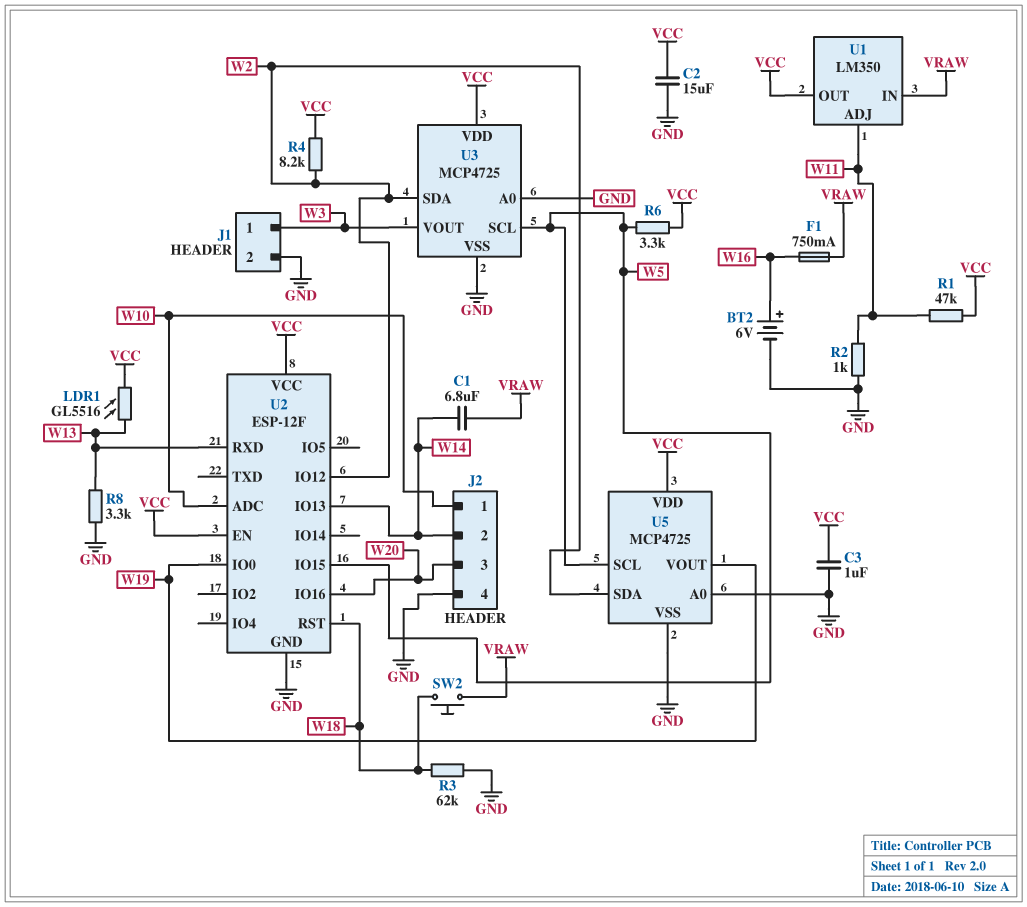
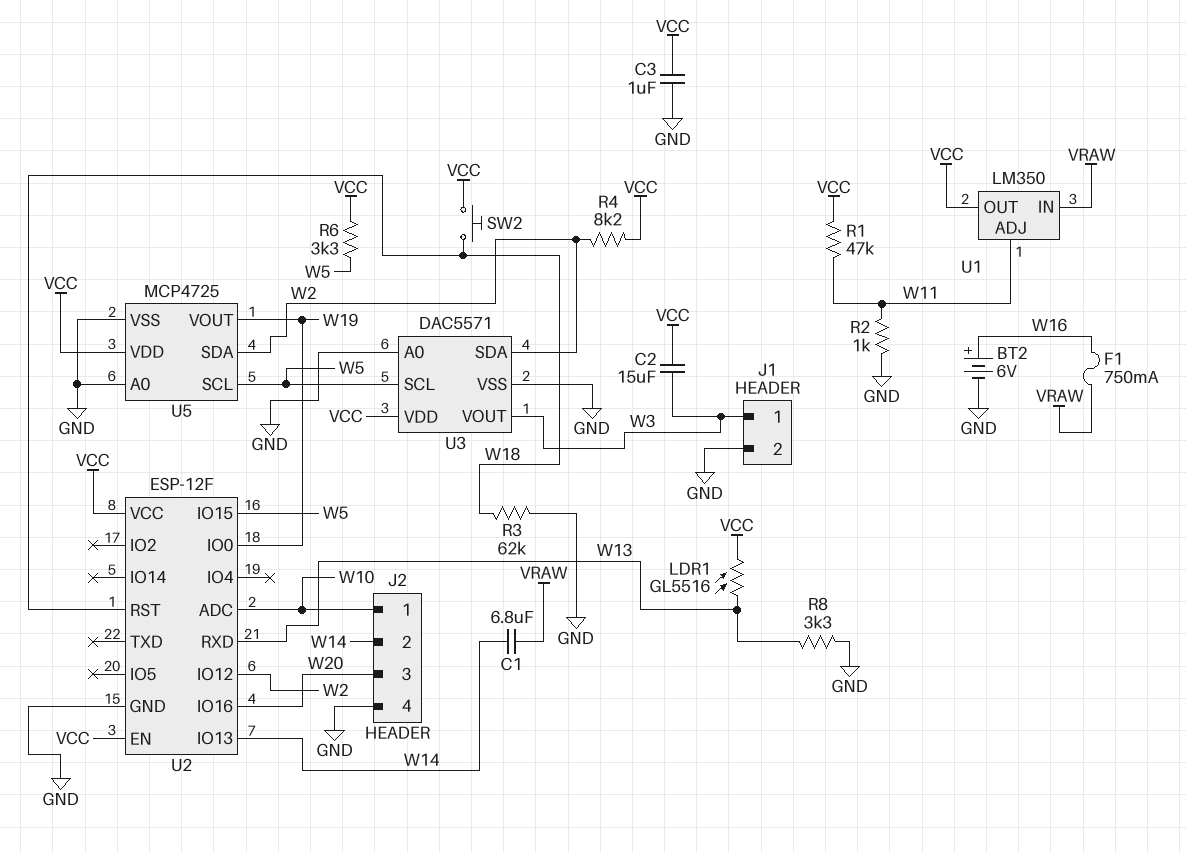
C2: 15uF (GND, VCC) -> 15uF (VCC, W3)
SW2: button (VRAW, W18) -> button (VCC, W18)
U3: MCP4725 -> DAC5571

